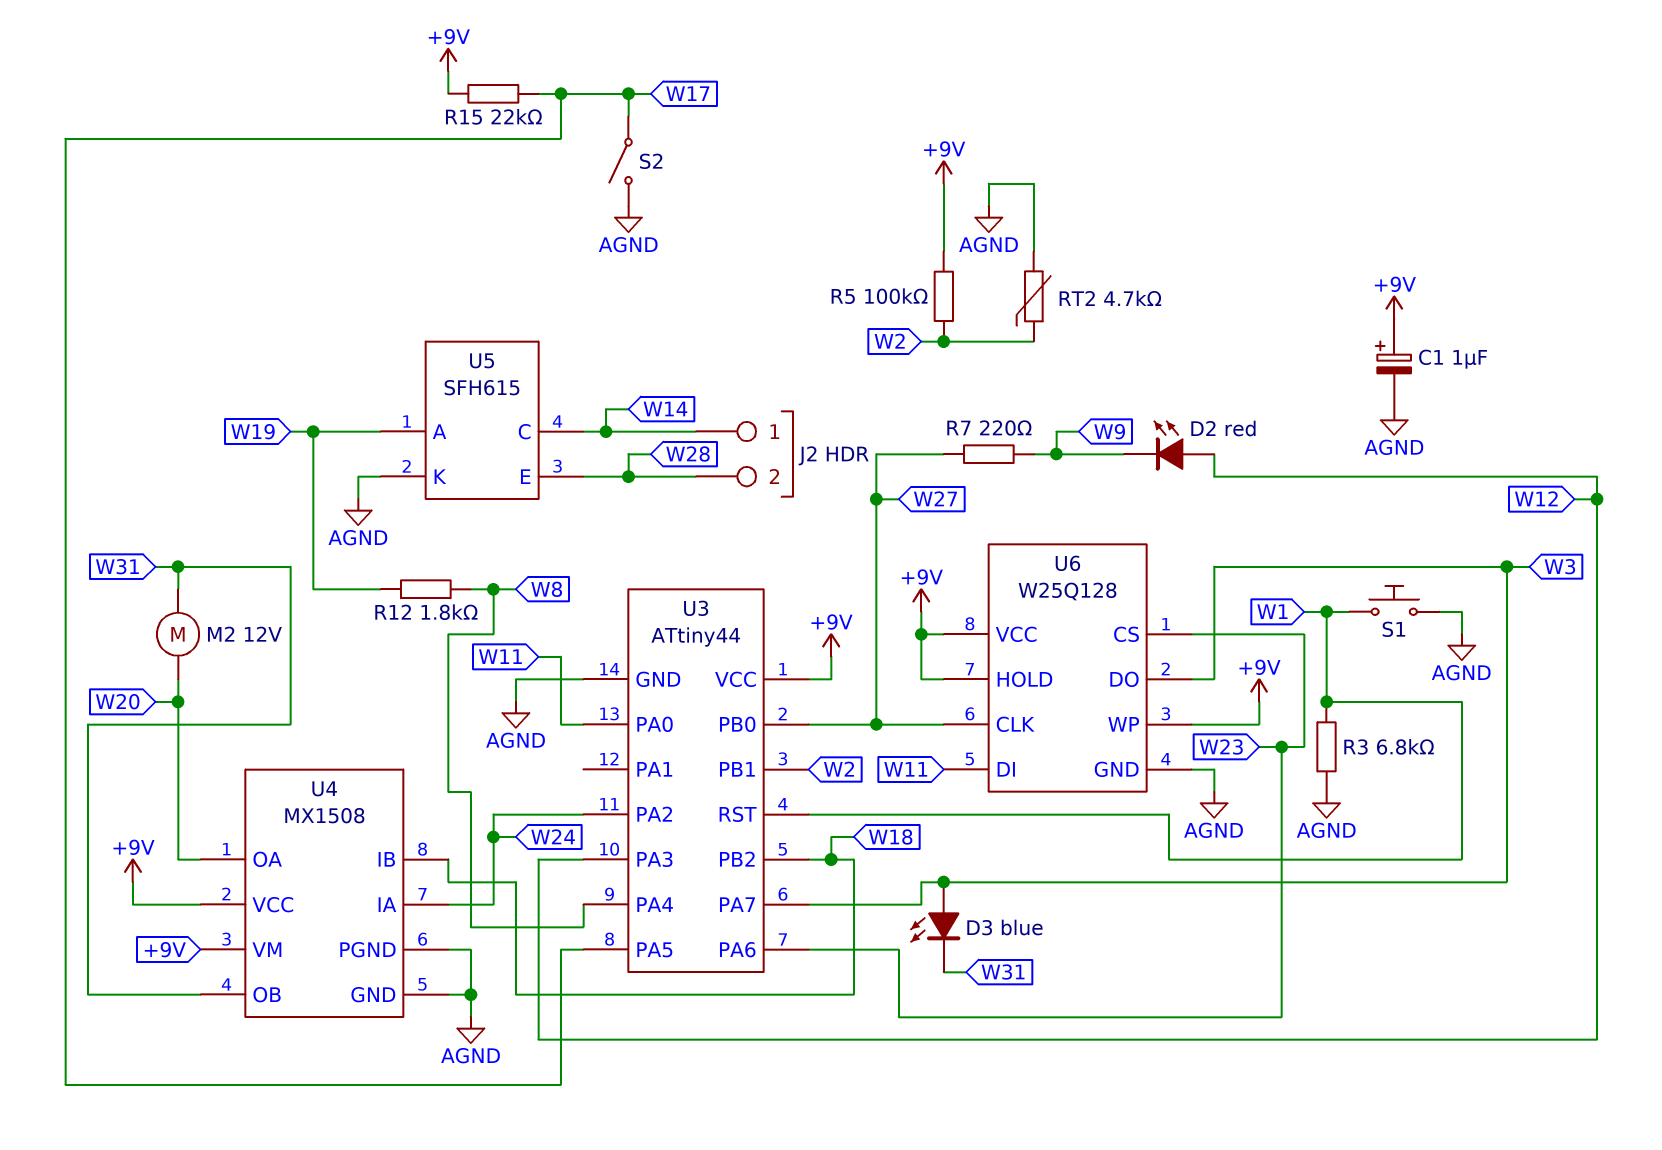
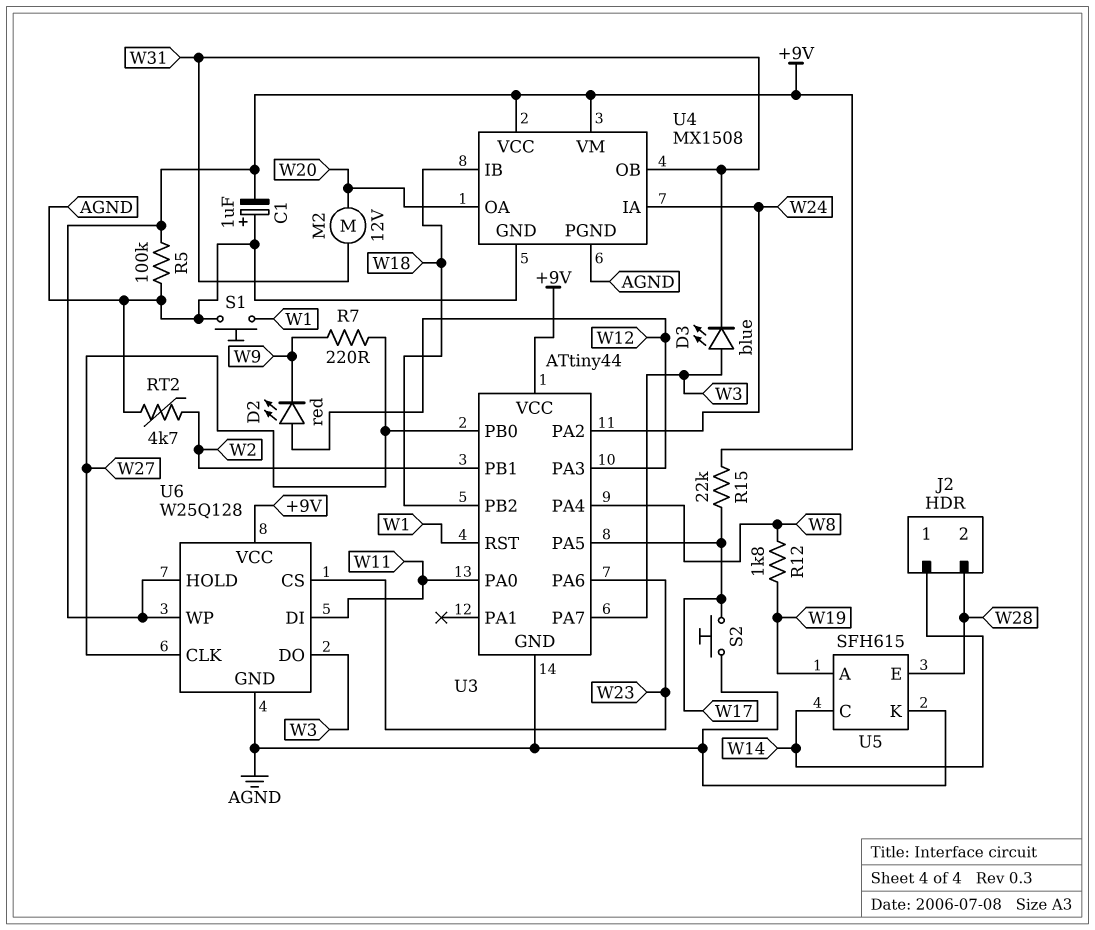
C1: 1uF (plus +9V, minus AGND) -> 1uF (plus AGND, minus +9V)
R3: 6.8k (AGND, W1) -> none
R5: 100k (+9V, W2) -> 100k (+9V, AGND)
S2: switch (AGND, W17) -> button (AGND, W17)

